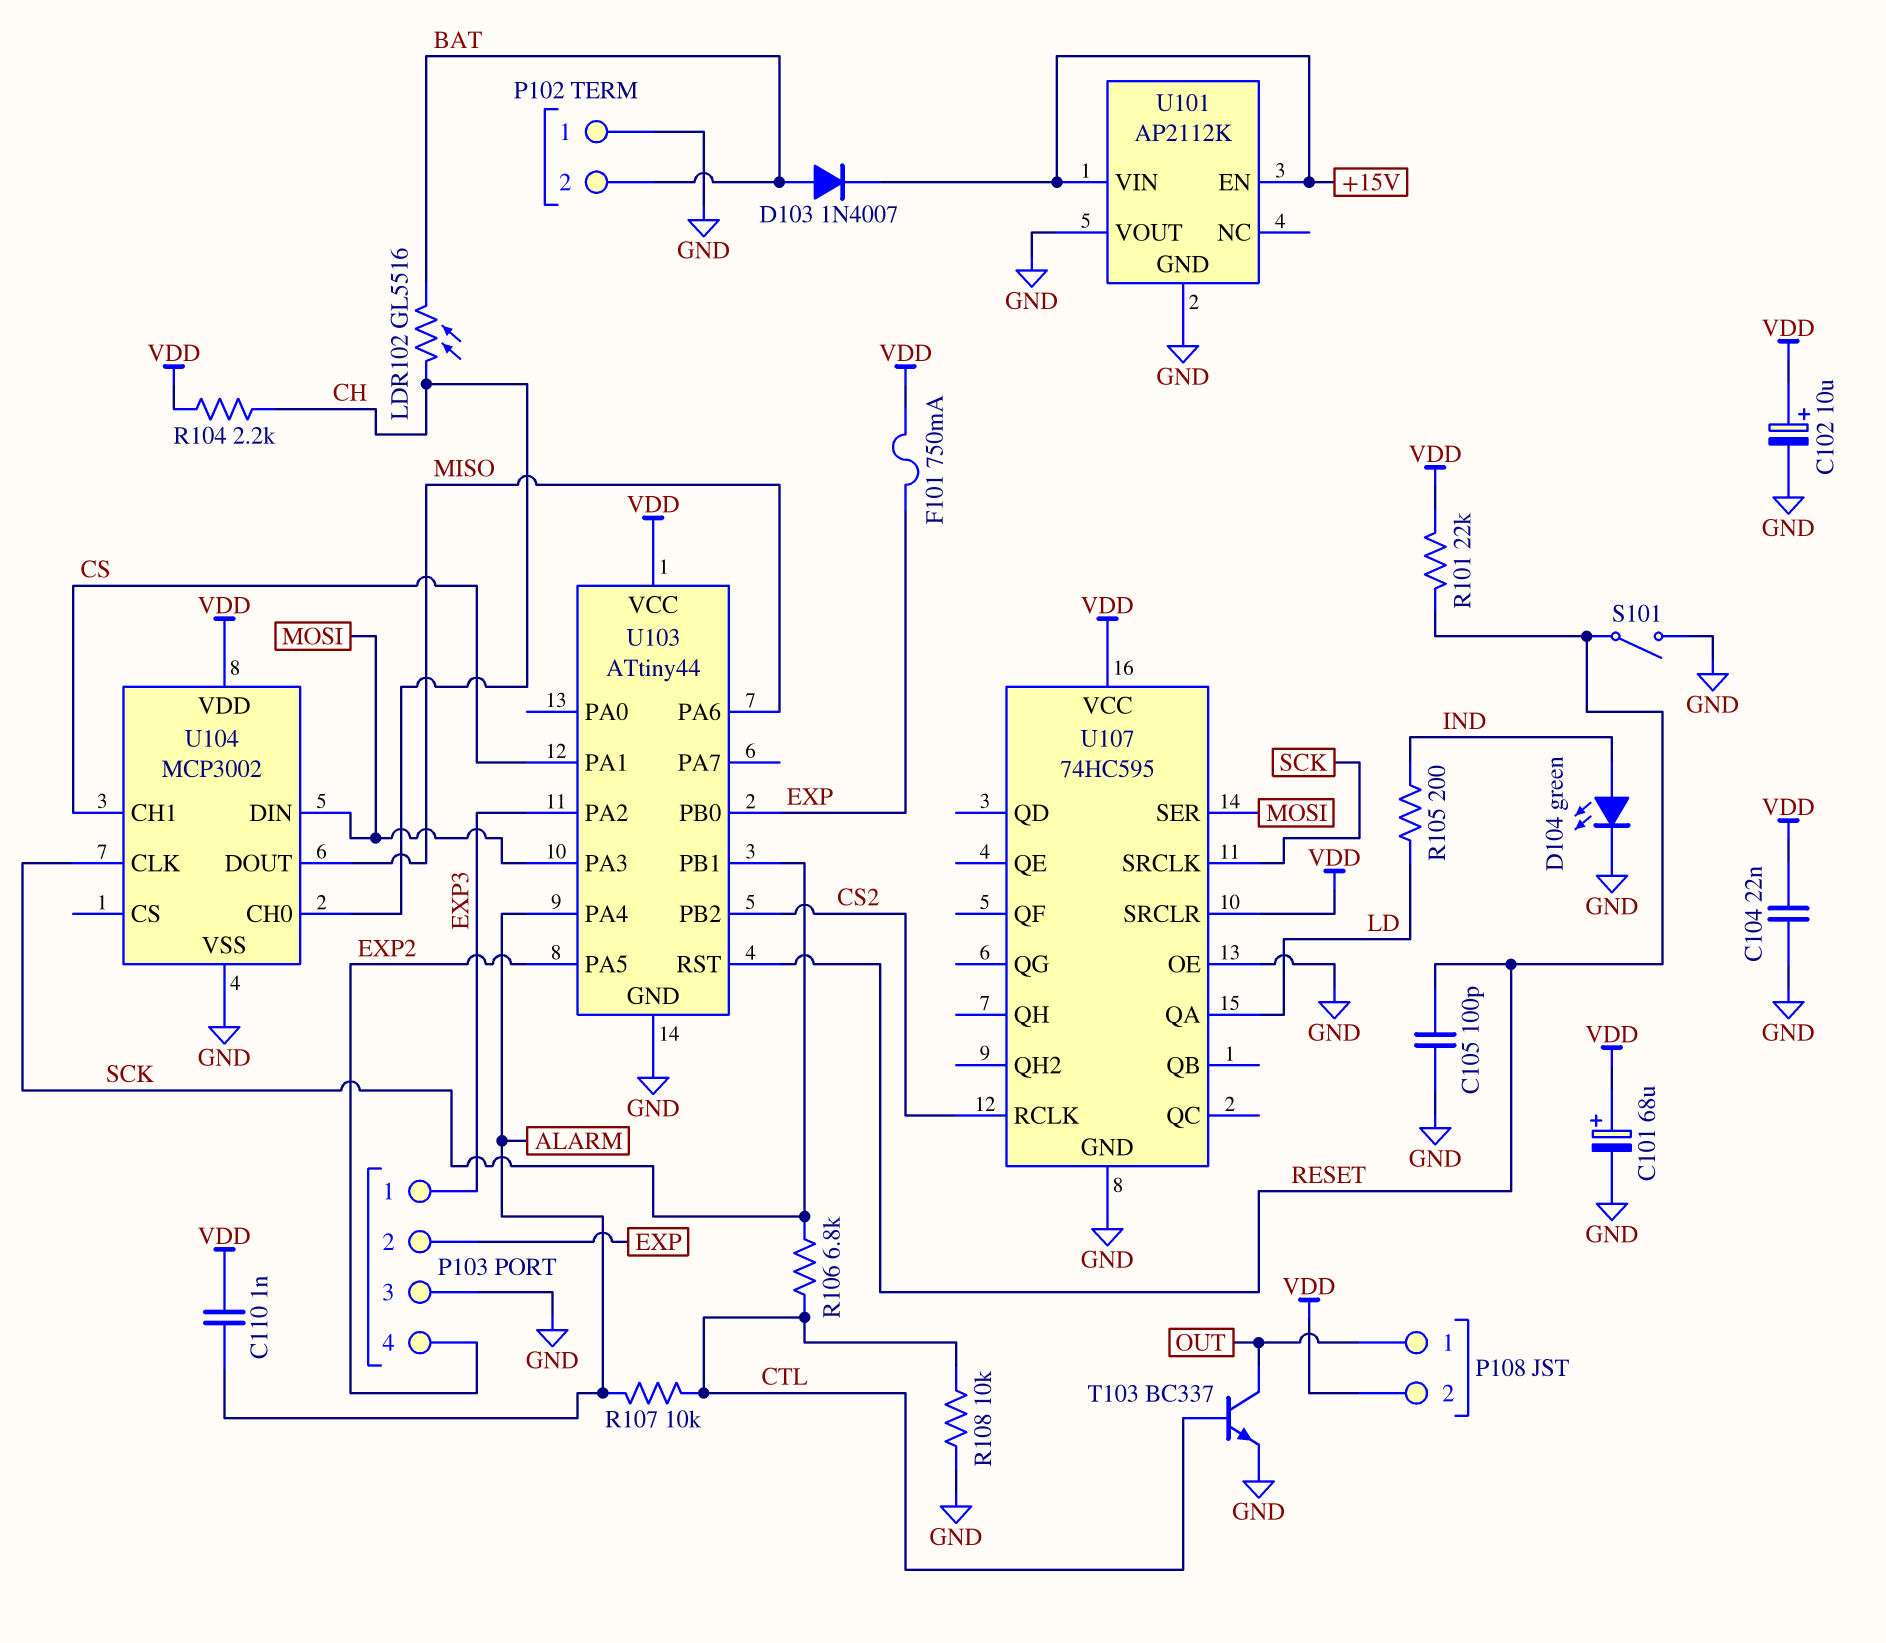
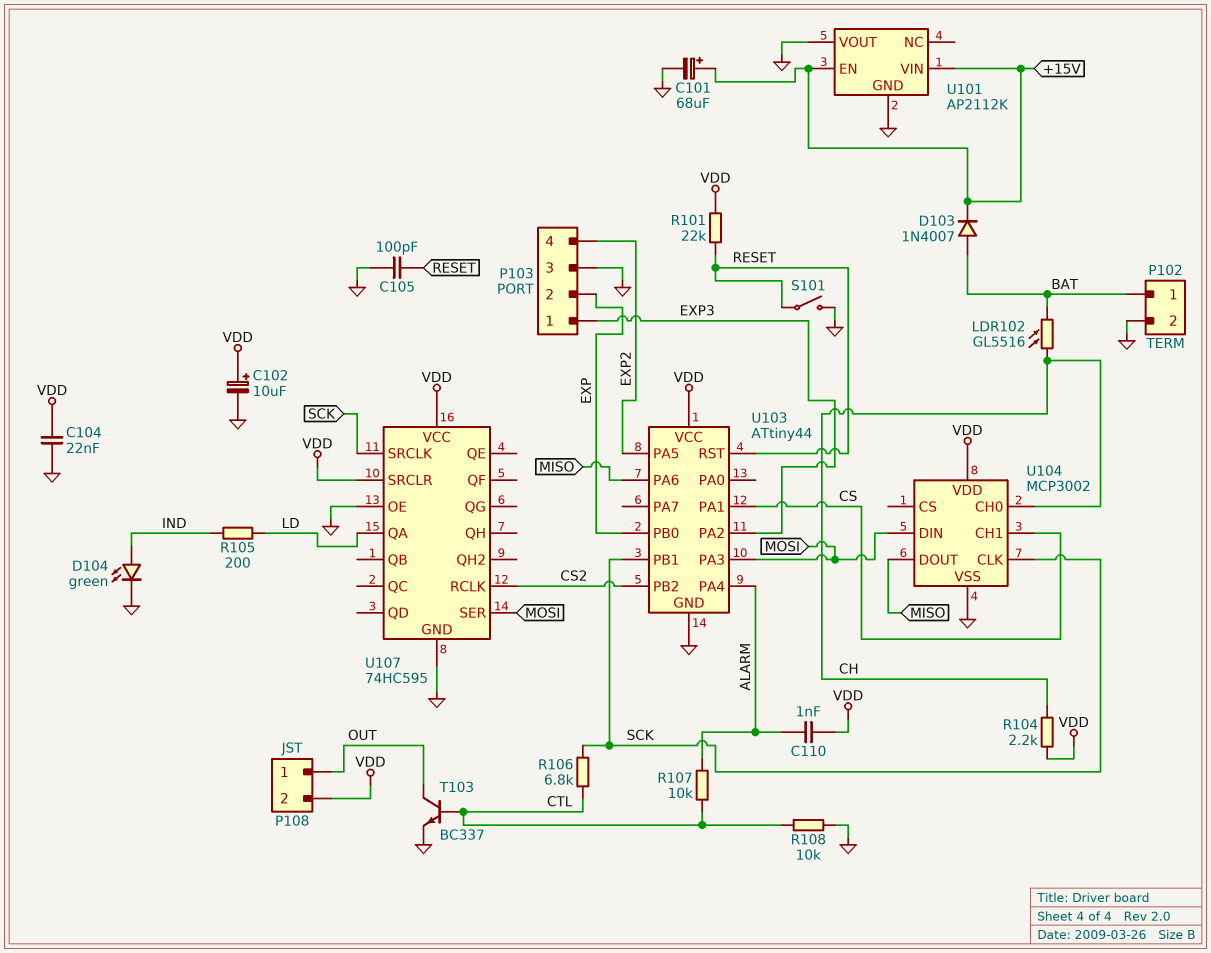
C101: 68uF (plus VDD, minus GND) -> 68uF (plus +15V, minus GND)
F101: 750mA (EXP, VDD) -> none
P102 pin 1: GND -> BAT
P102 pin 2: BAT -> GND

